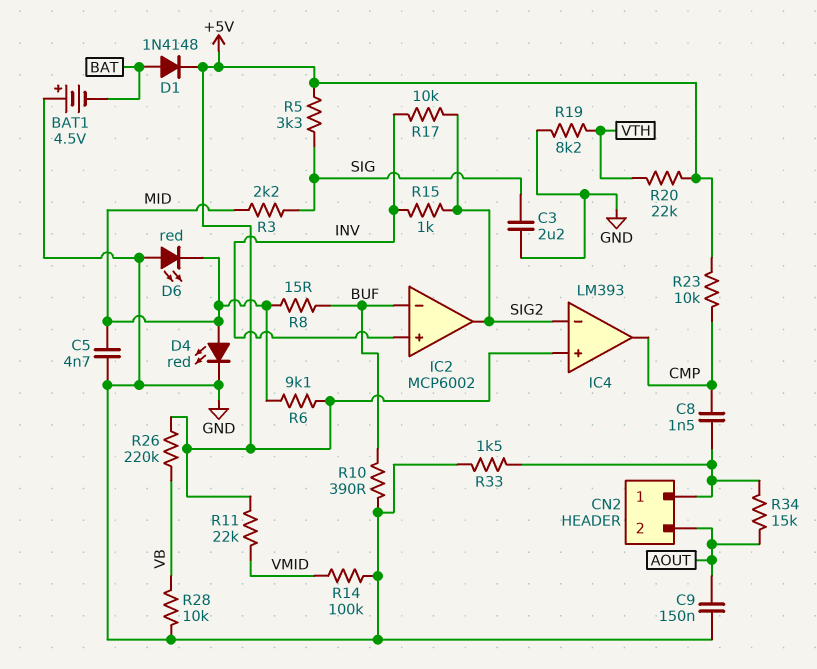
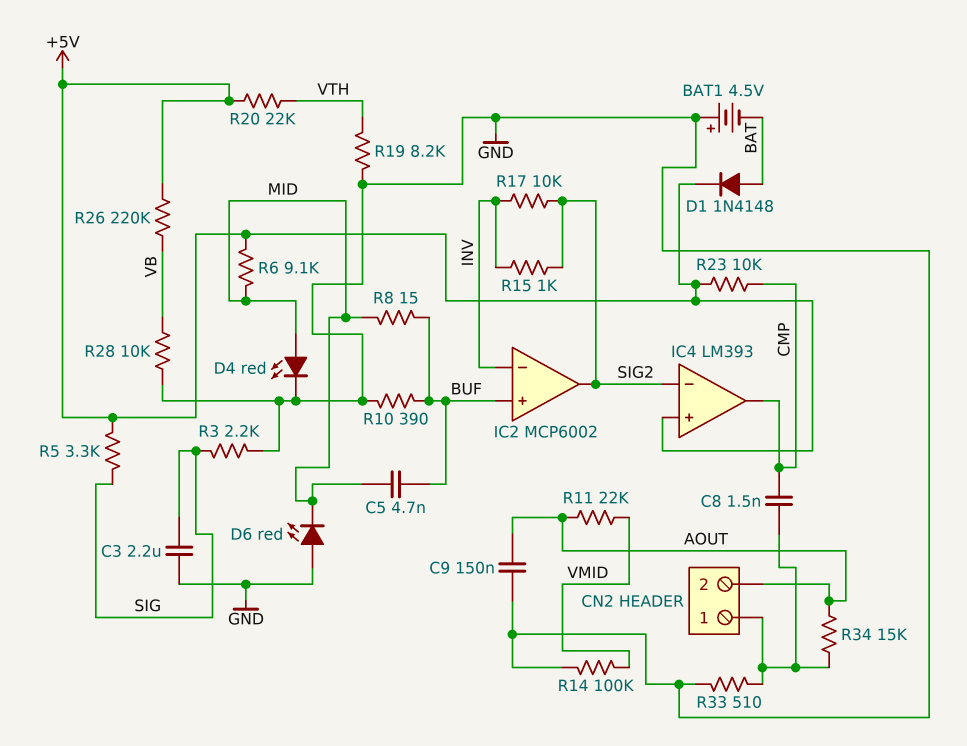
C5: 4.7nF (GND, MID) -> 4.7nF (BUF, MID)
IC2 pin in+: INV -> BUF
IC2 pin in-: BUF -> INV
R3: 2.2k (MID, SIG) -> 2.2k (GND, SIG)
R11: 22k (+5V, VMID) -> 22k (AOUT, VMID)
R33: 1.5k (CN2/1, GND) -> 510 (CN2/1, GND)

